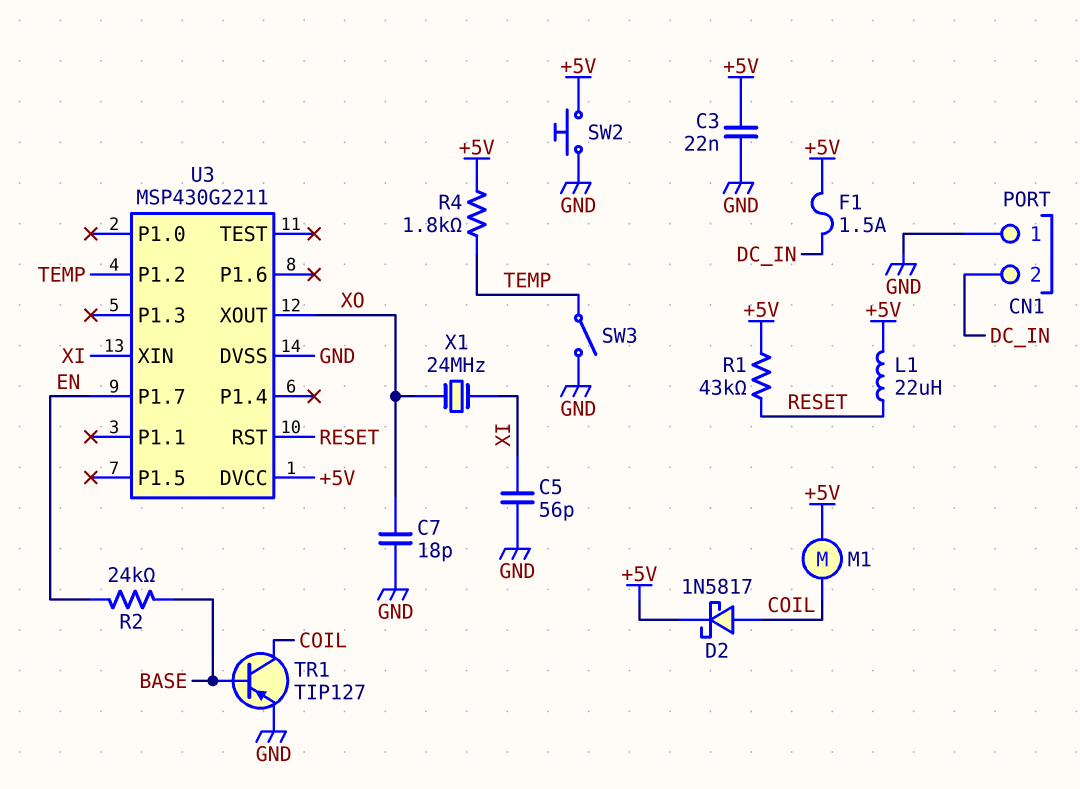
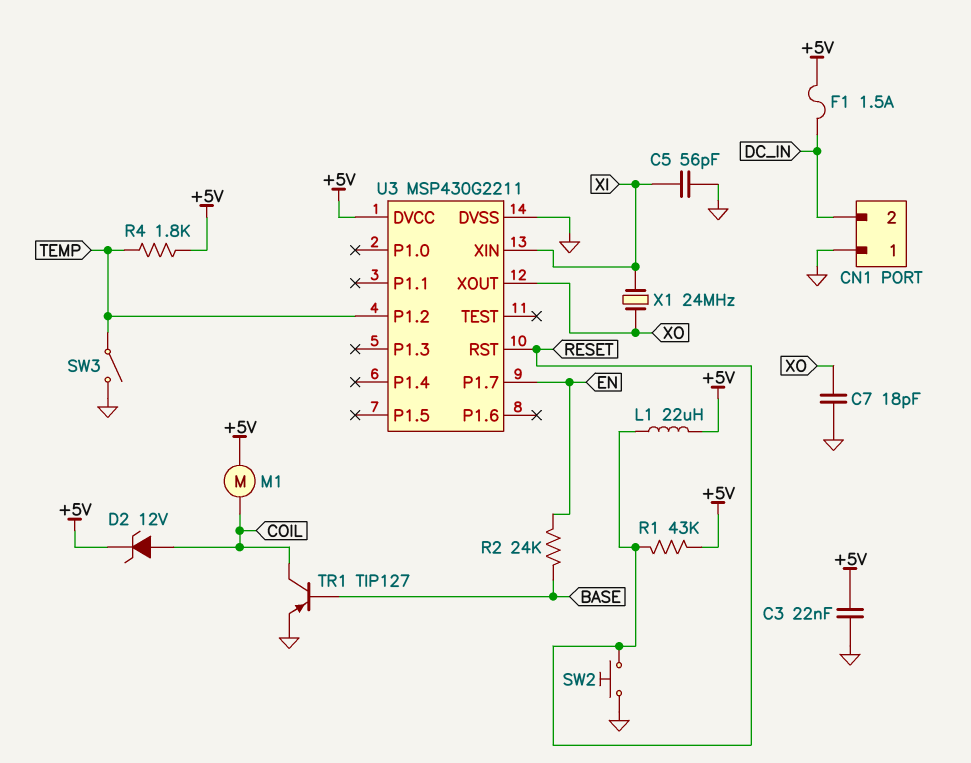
D2: schottky 1N5817 (A COIL, K +5V) -> zener 12V (A COIL, K +5V)
SW2: button (+5V, GND) -> button (GND, RESET)

